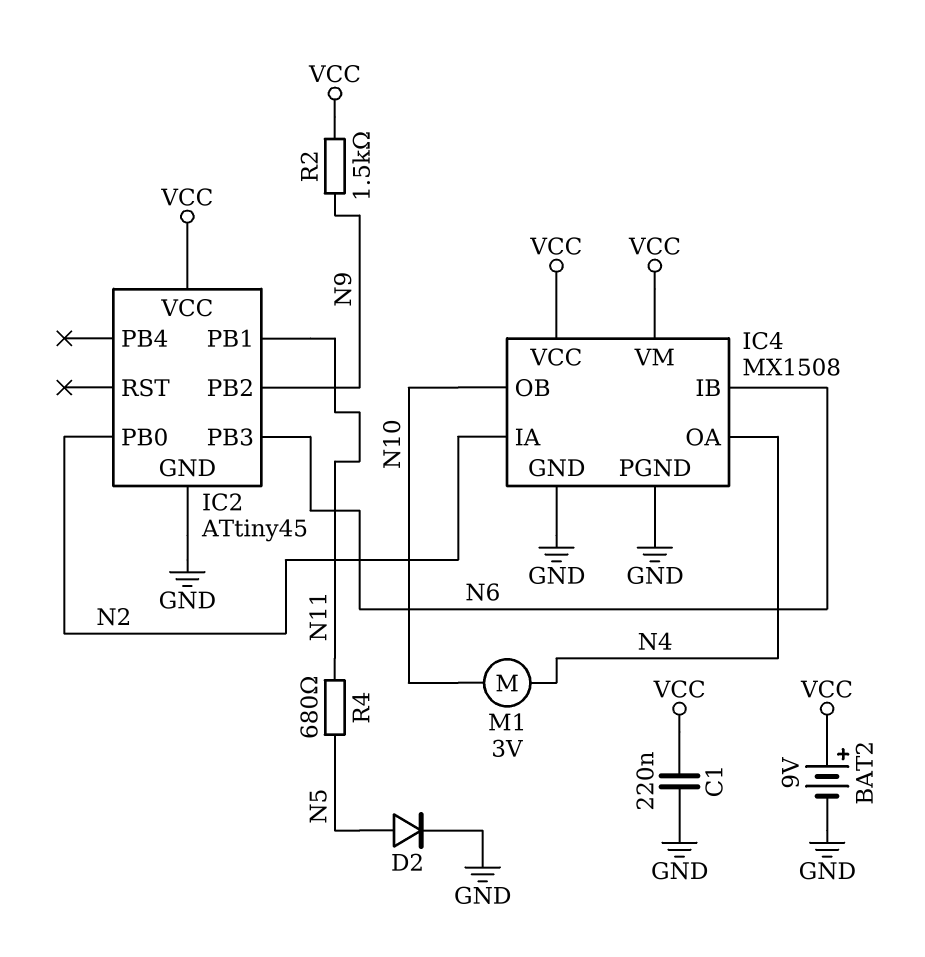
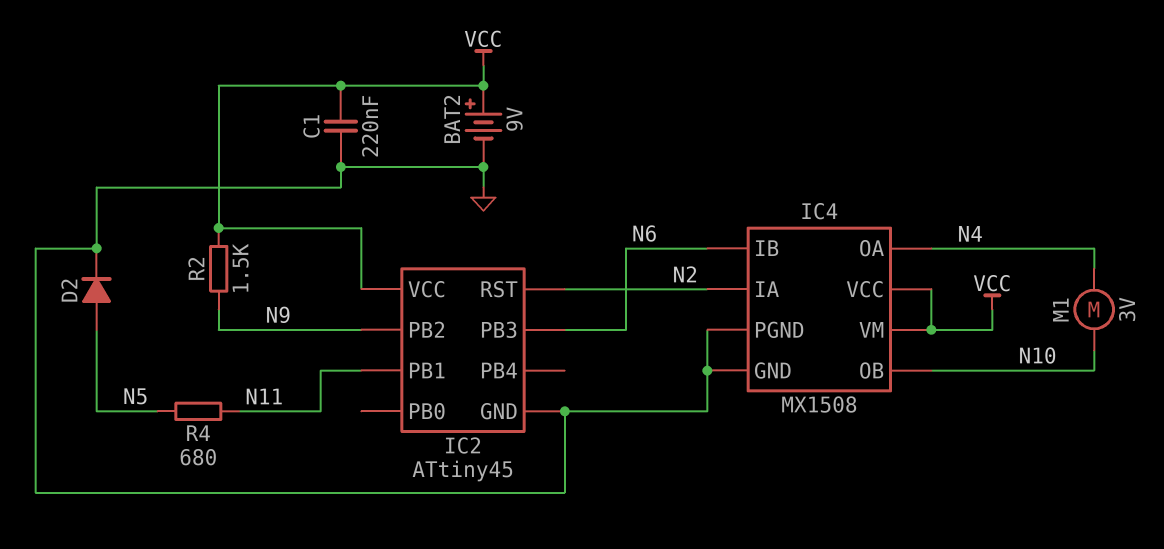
IC2 pin PB0: N2 -> none
IC2 pin RST: none -> N2

